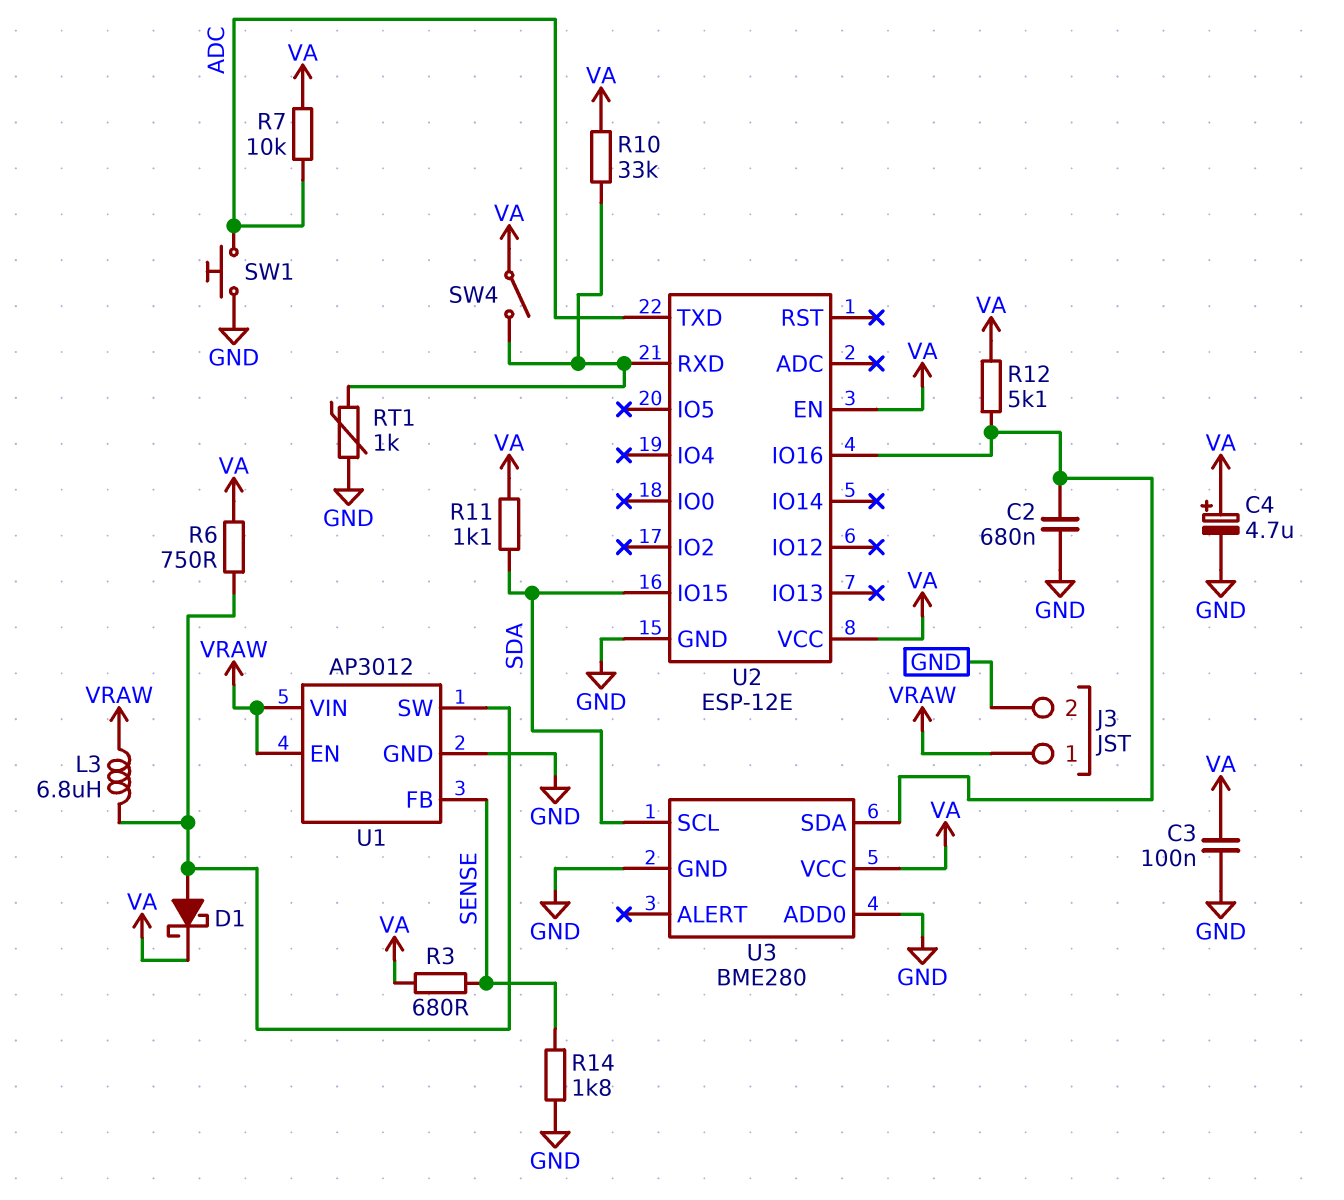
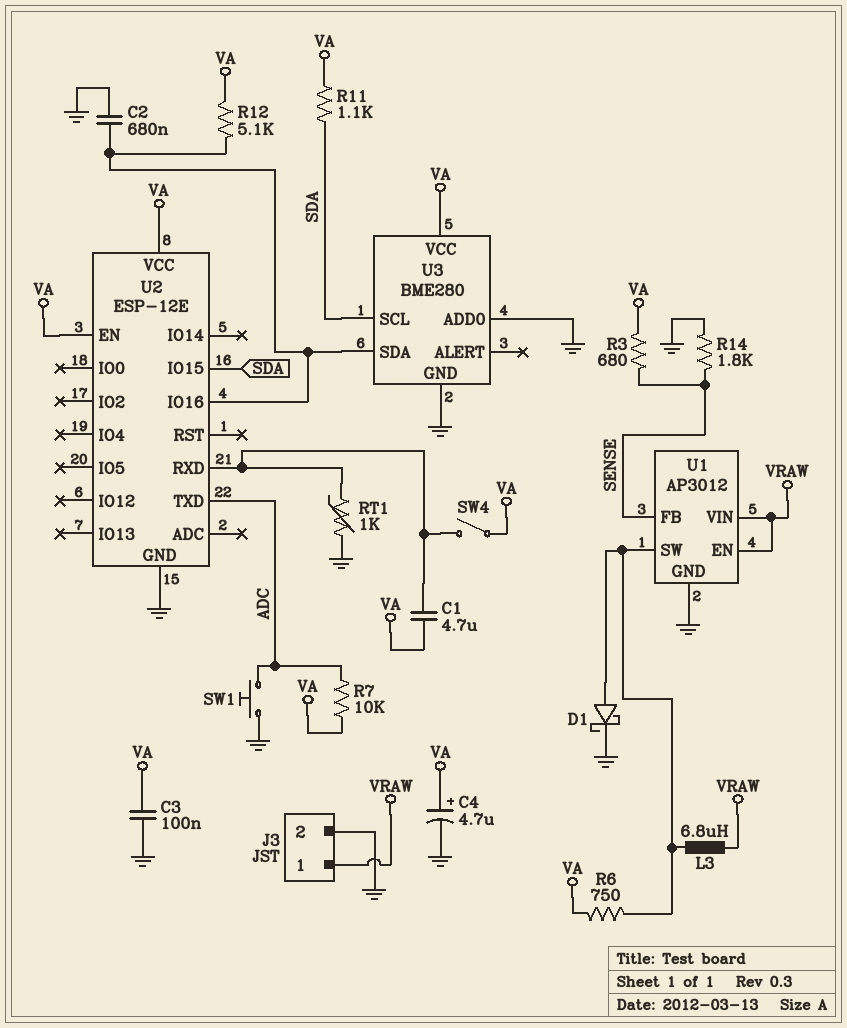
C1: none -> 4.7uF (U2/RXD, VA)
D1: schottky (A U1/SW, K VA) -> schottky (A U1/SW, K GND)
R10: 33k (U2/RXD, VA) -> none

